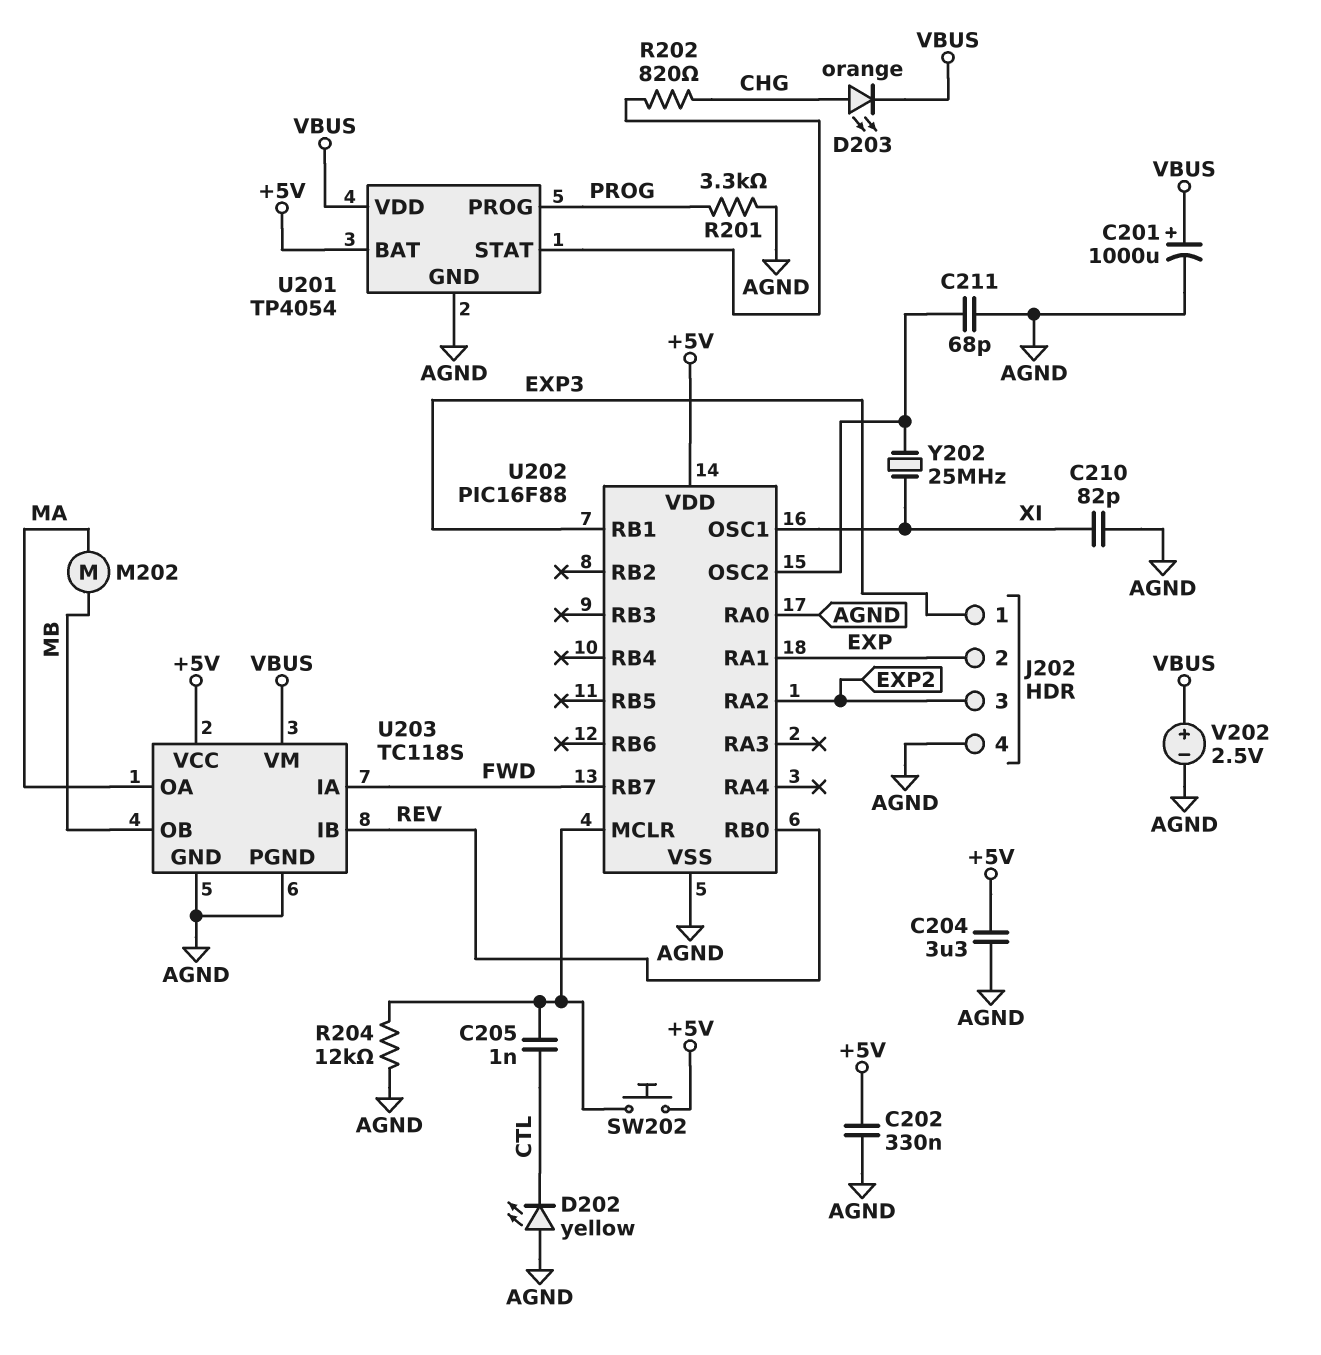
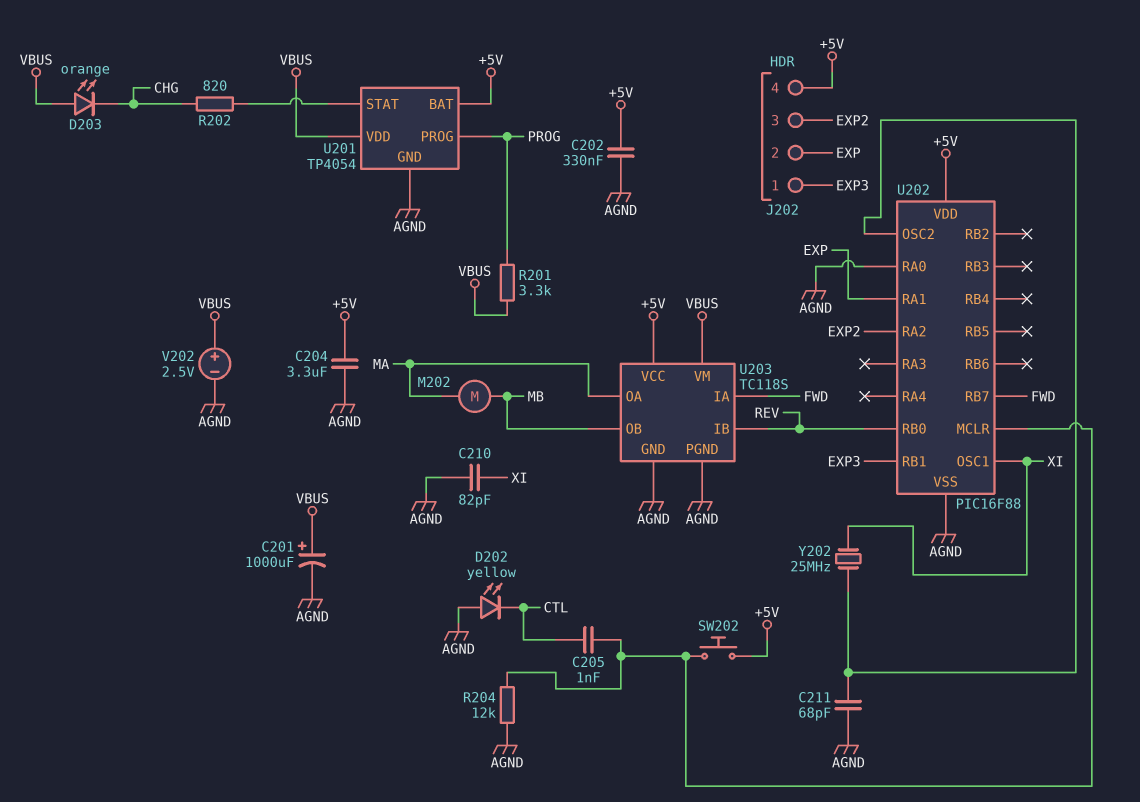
D203: LED orange (A CHG, K VBUS) -> LED orange (A VBUS, K CHG)
J202 pin 4: AGND -> +5V
R201: 3.3k (AGND, PROG) -> 3.3k (PROG, VBUS)

